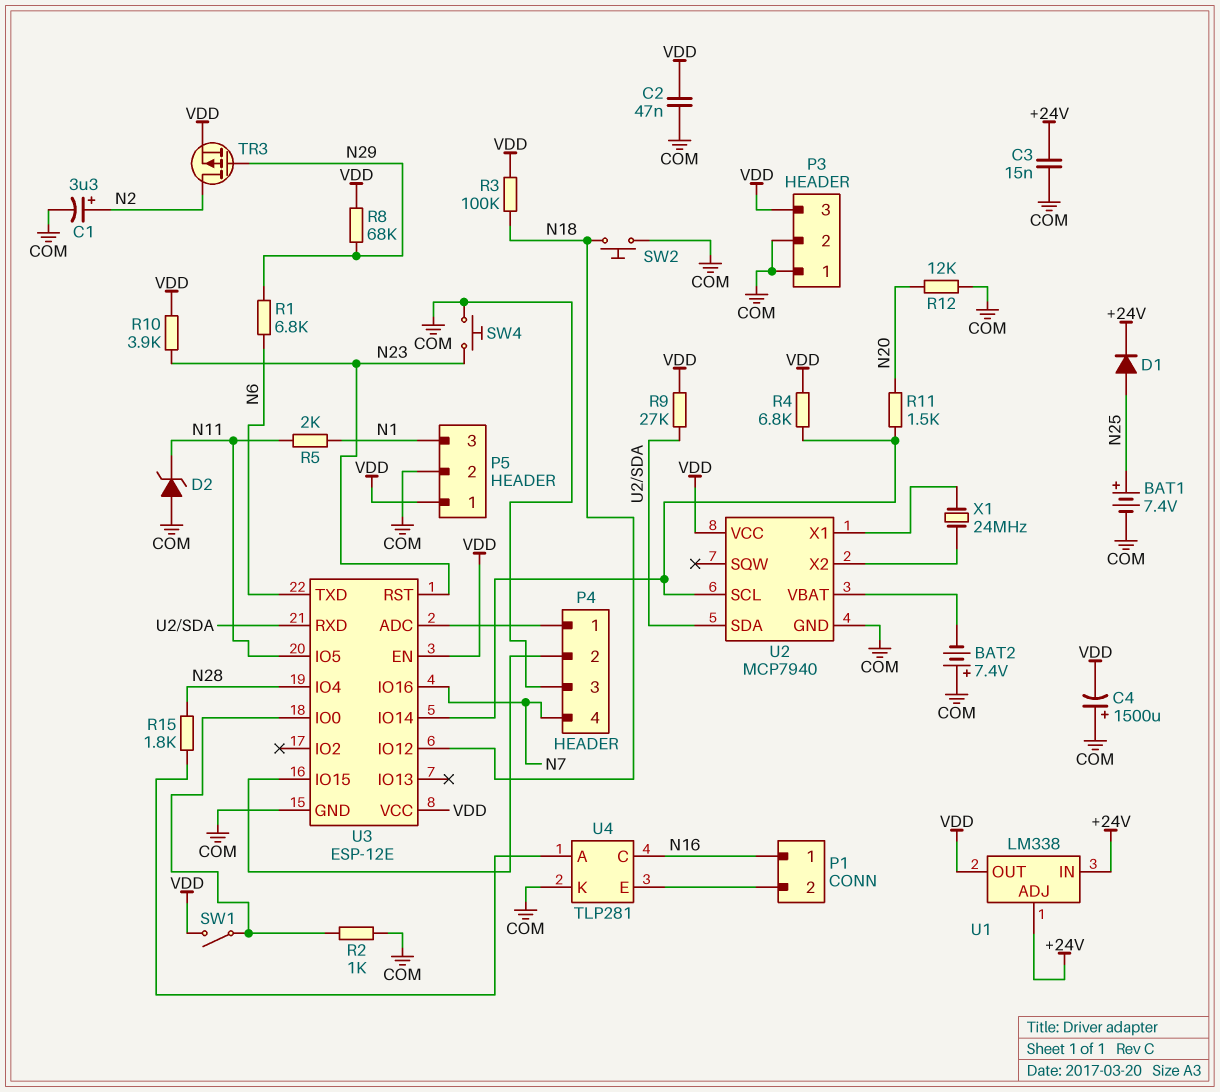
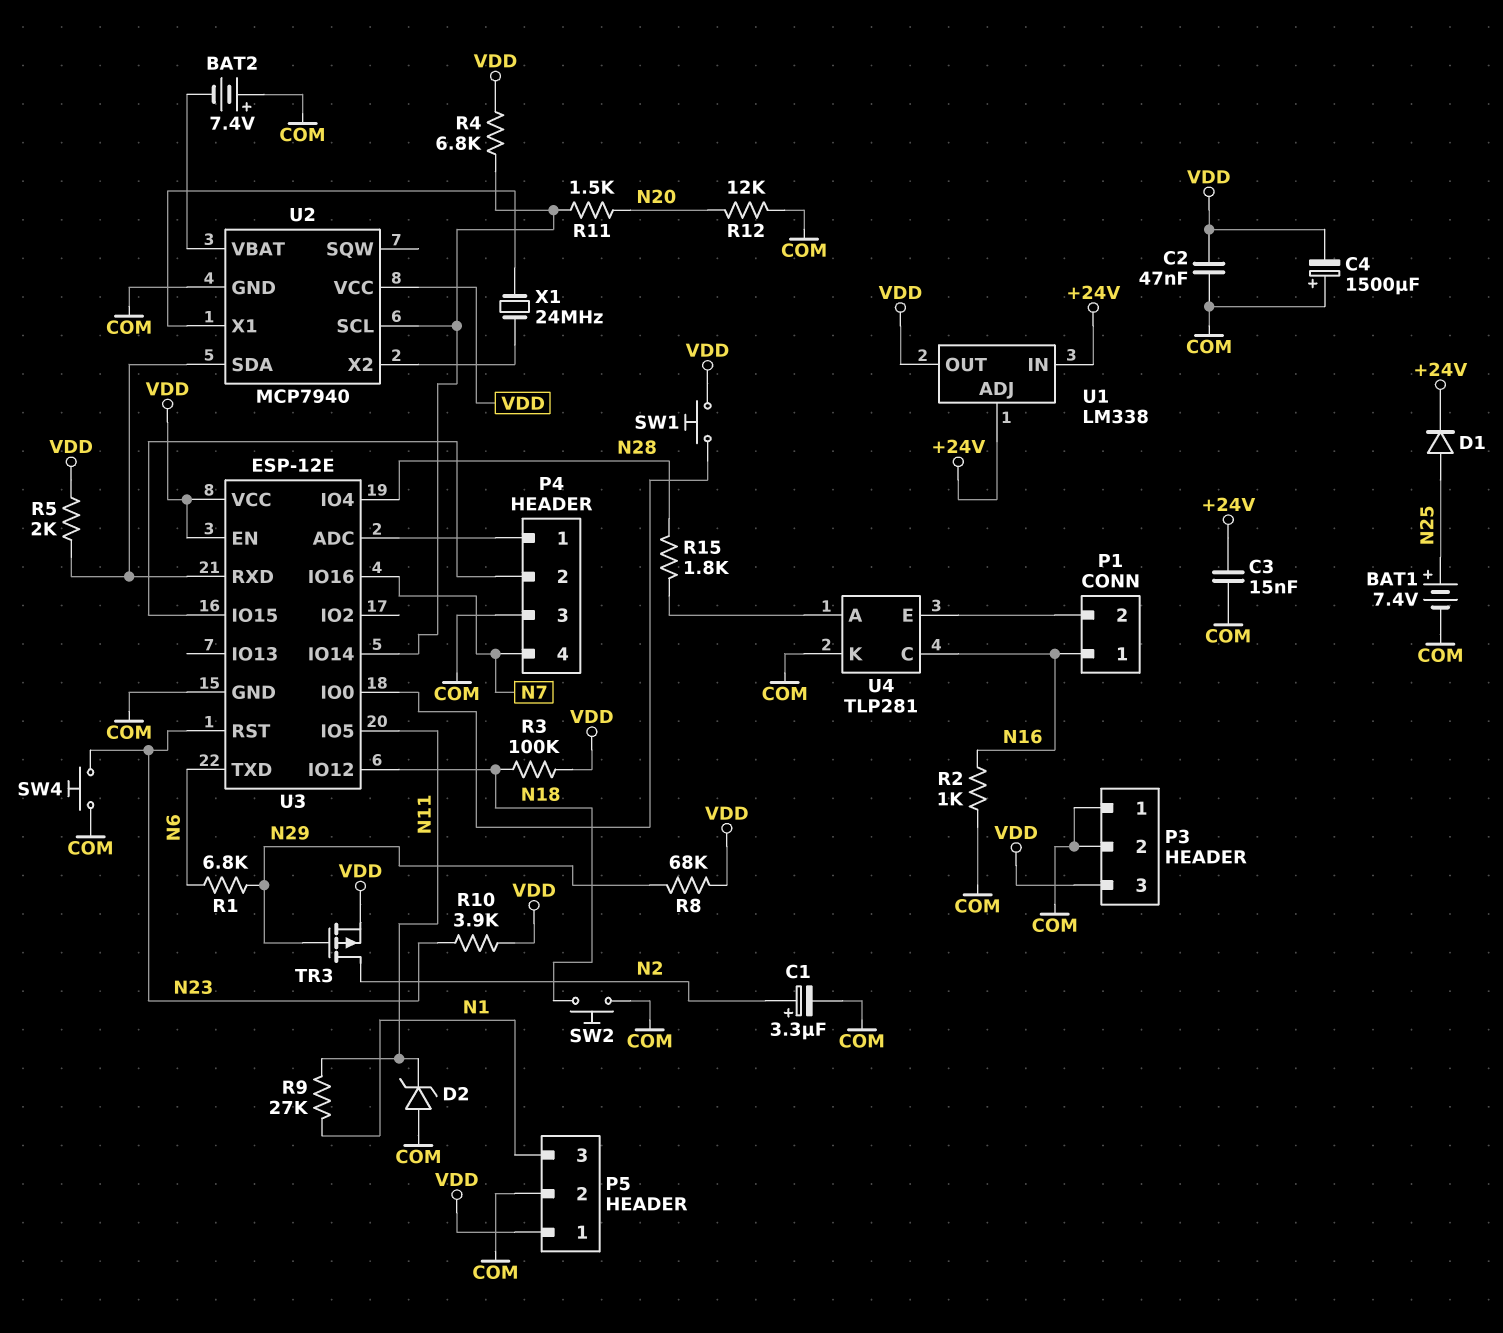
R2: 1k (COM, U3/IO0) -> 1k (COM, N16)
R5: 2k (N1, N11) -> 2k (U2/SDA, VDD)
R9: 27k (U2/SDA, VDD) -> 27k (N1, N11)
SW1: switch (U3/IO0, VDD) -> button (U3/IO0, VDD)

